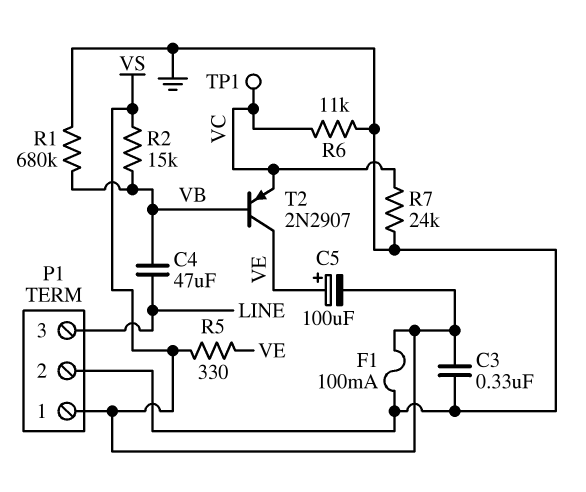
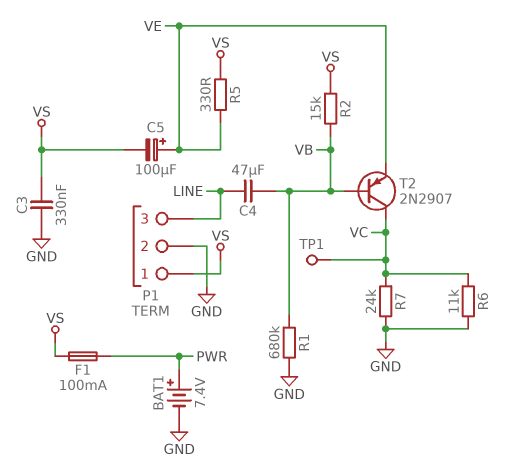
BAT1: none -> 7.4V (plus PWR, minus GND)
F1: 100mA (GND, VS) -> 100mA (PWR, VS)
T2: PNP 2N2907 (B VB, C VE, E VC) -> PNP 2N2907 (B VB, C VC, E VE)

